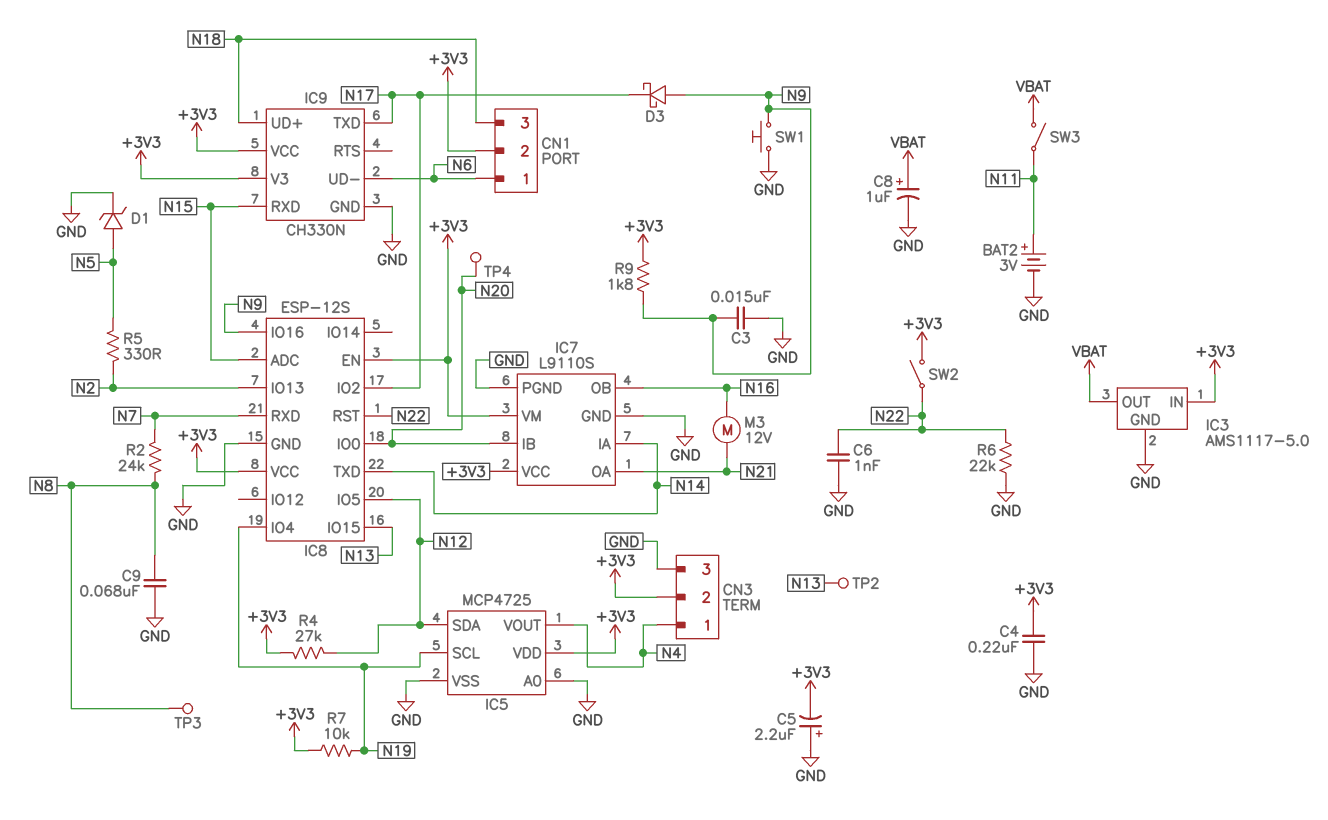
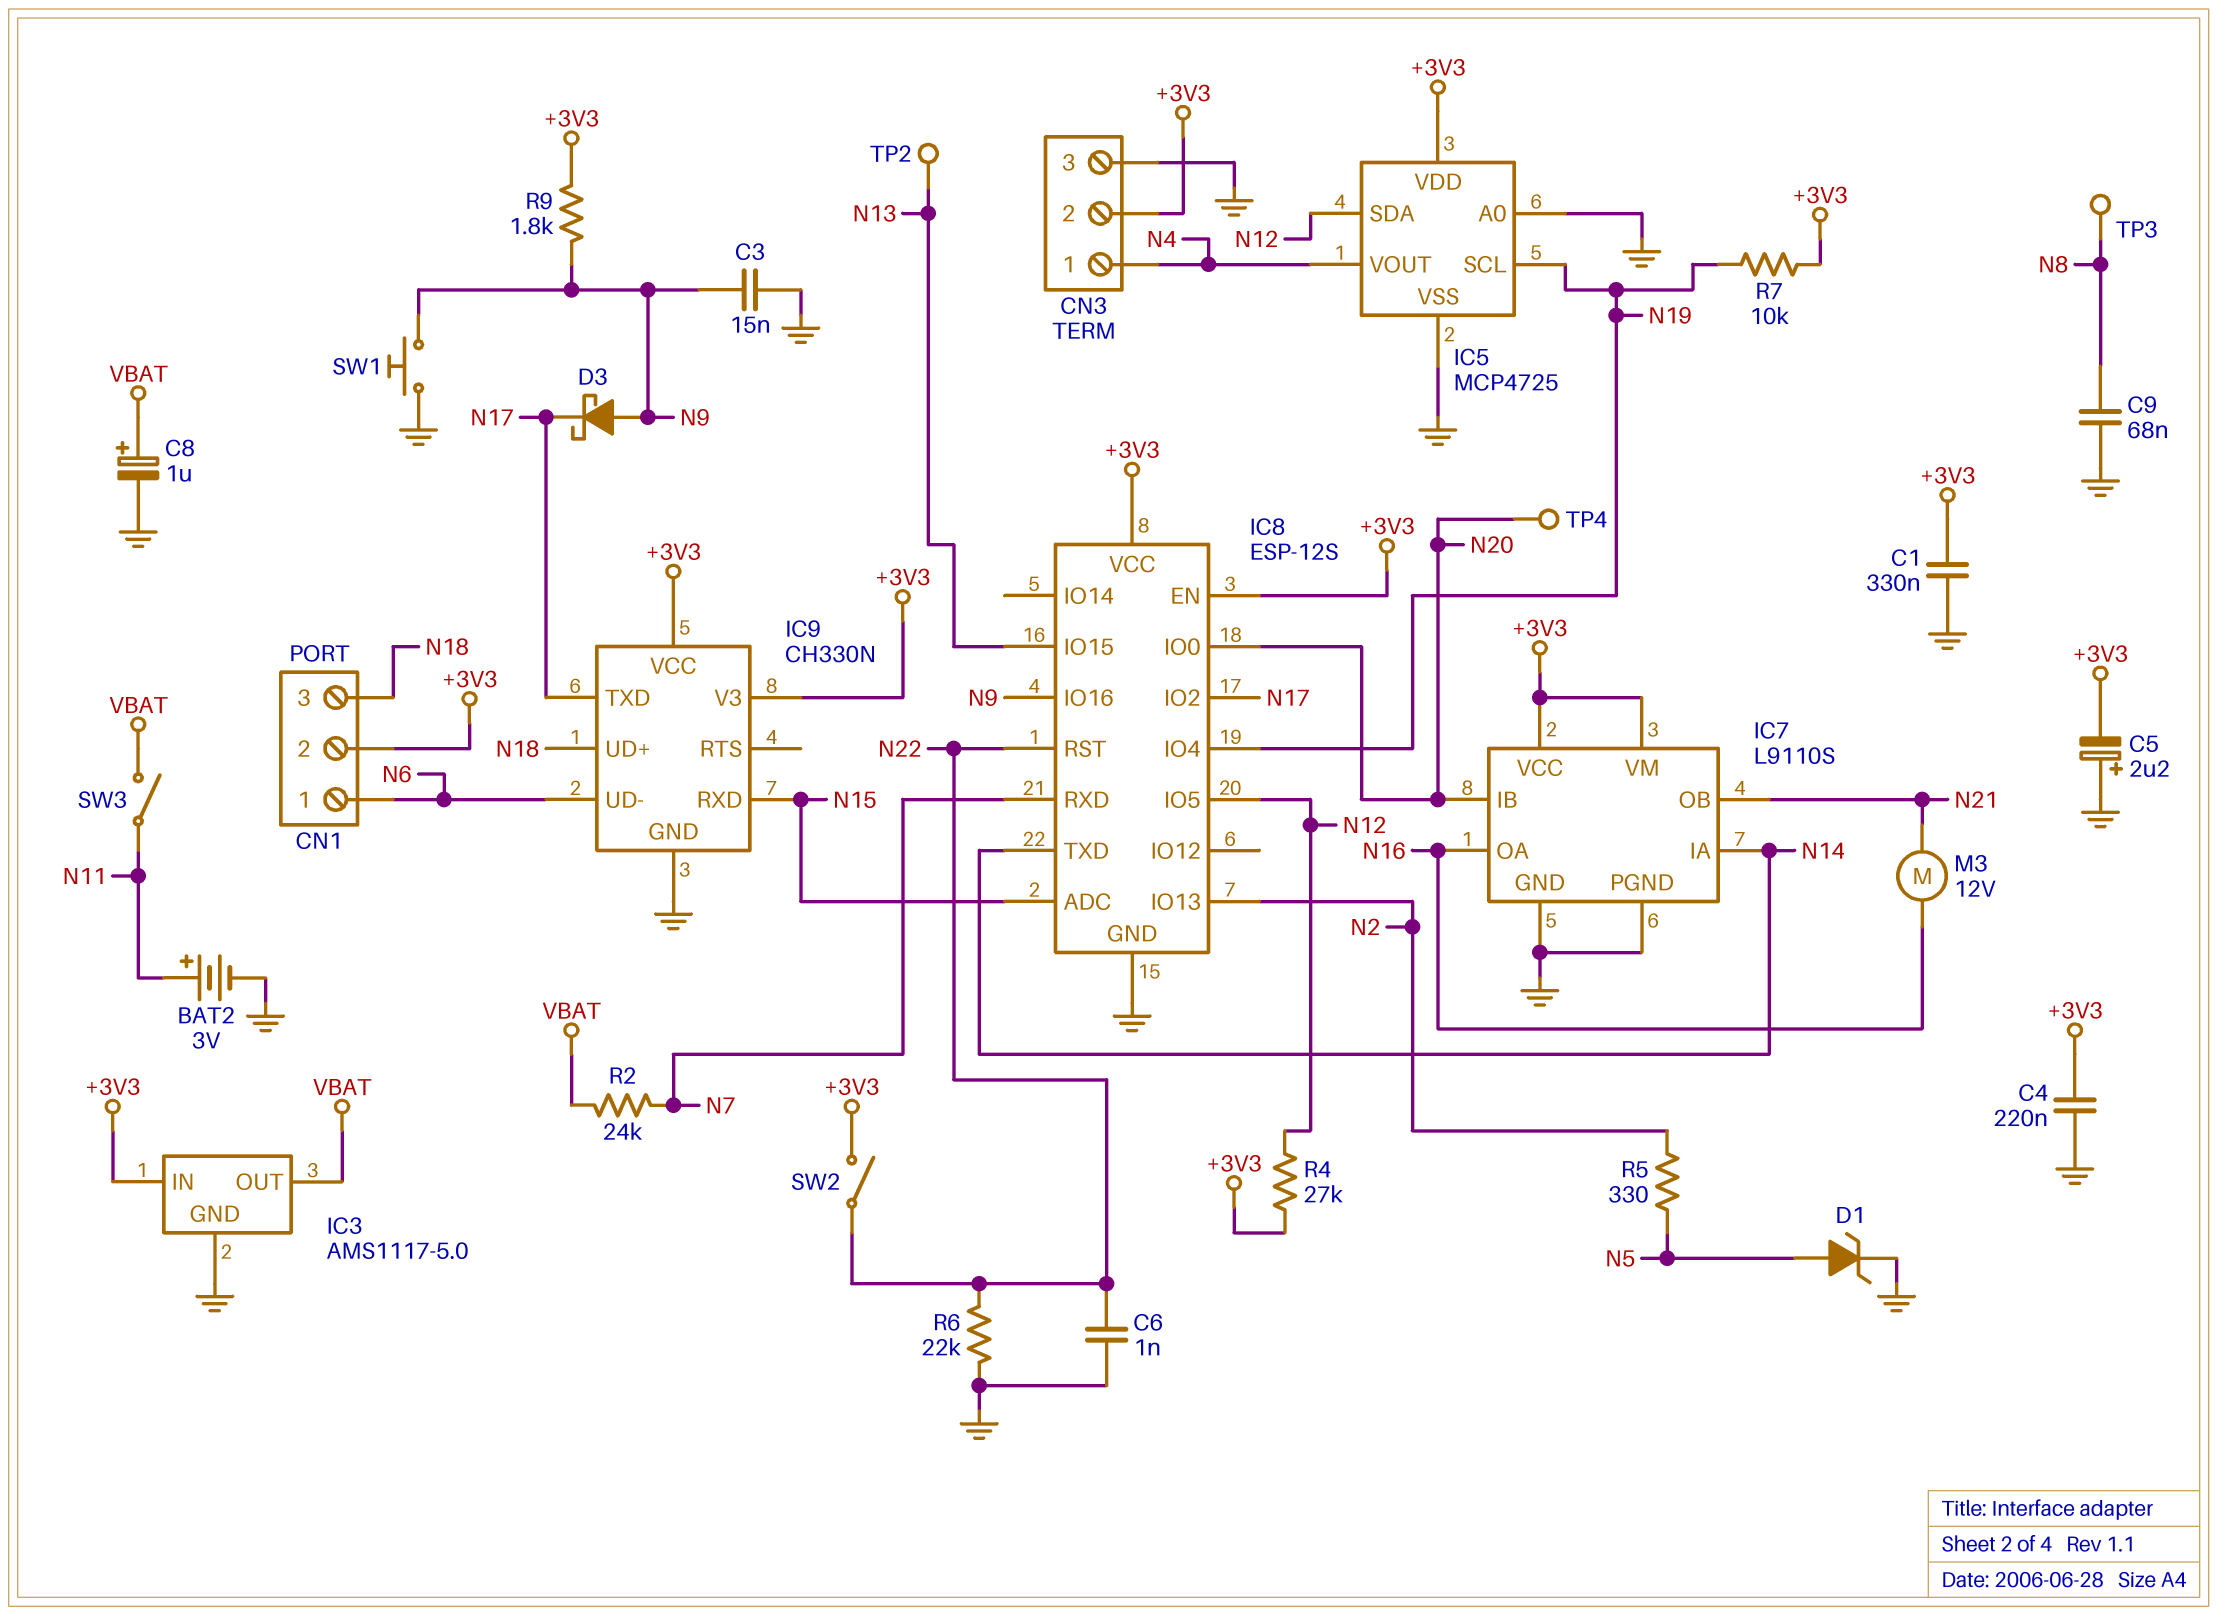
C1: none -> 330nF (+3V3, GND)
IC7 pin OA: N21 -> N16
IC7 pin OB: N16 -> N21
R2: 24k (N7, N8) -> 24k (N7, VBAT)

